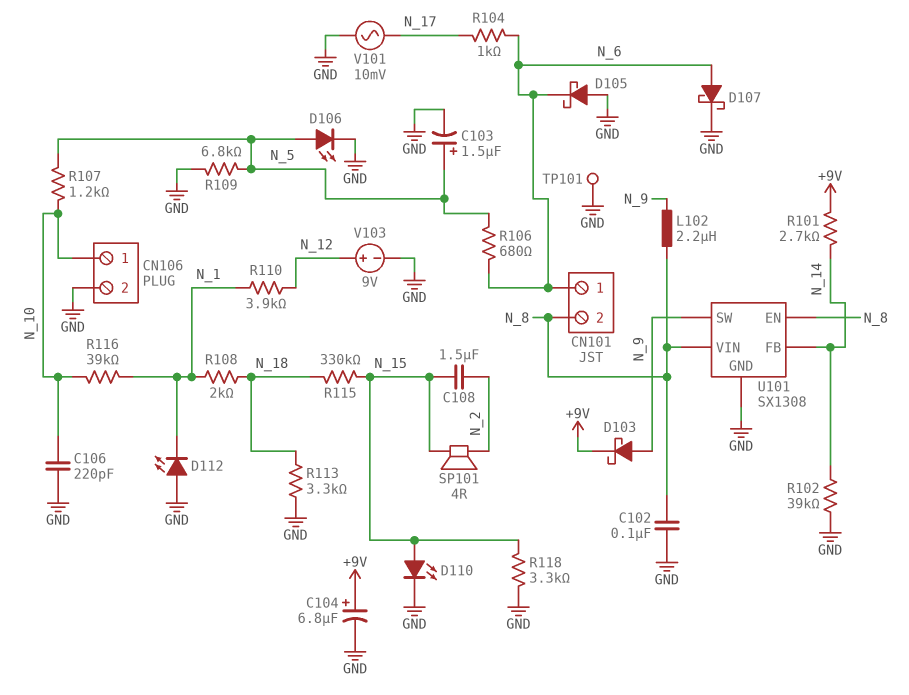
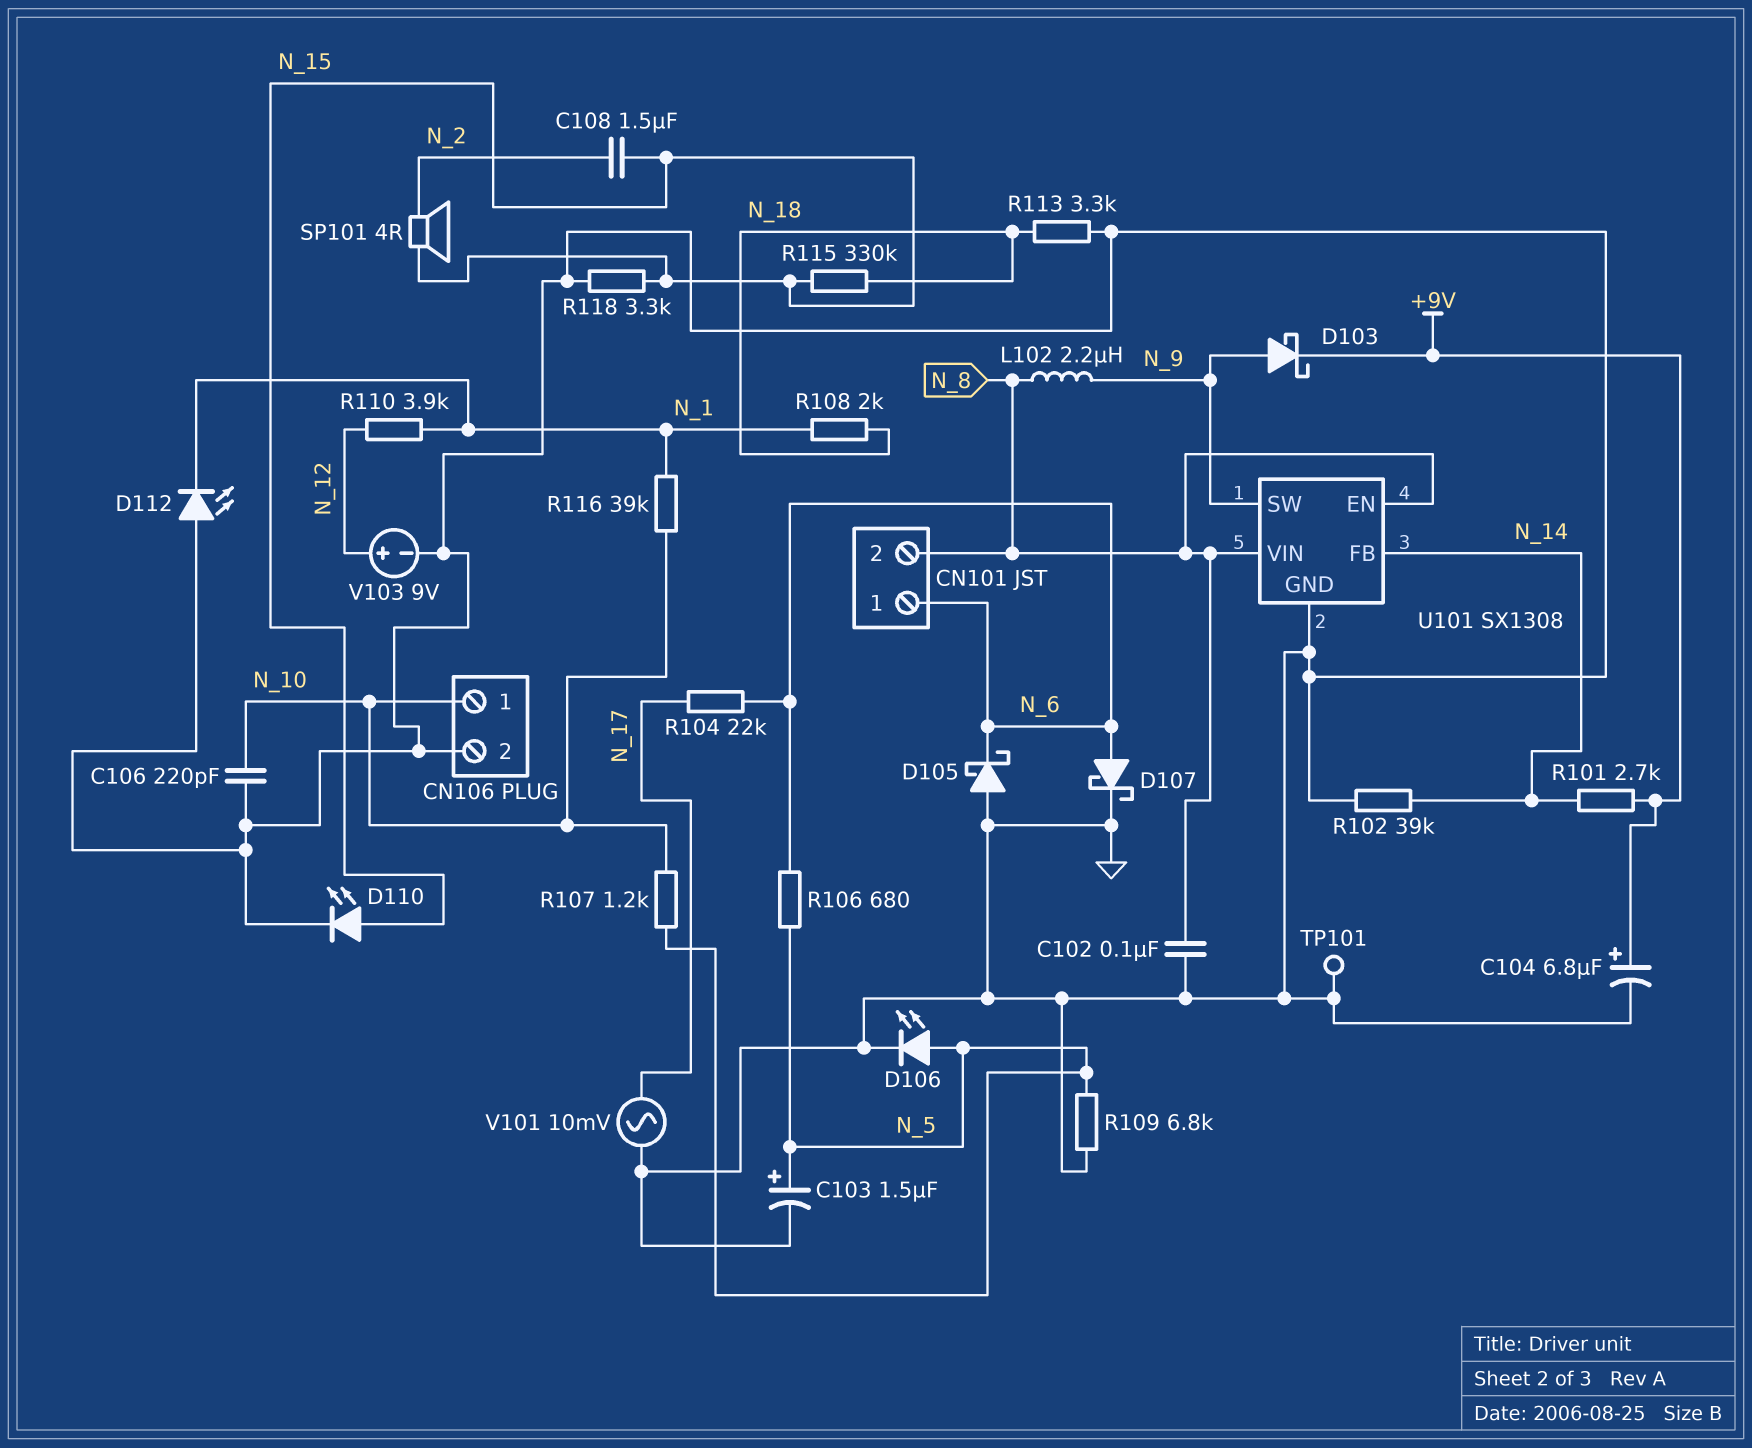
R104: 1k (N_6, N_17) -> 22k (N_6, N_17)

